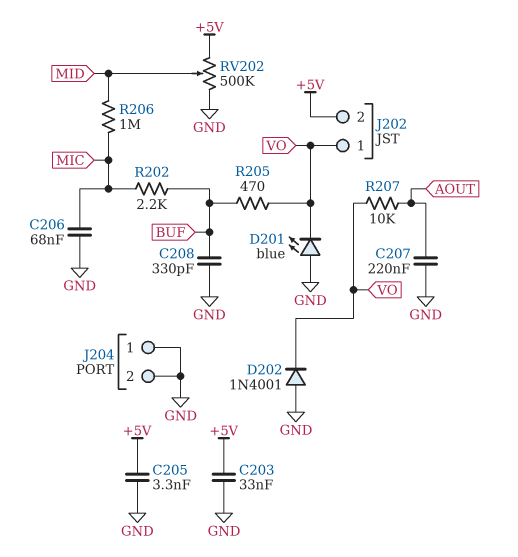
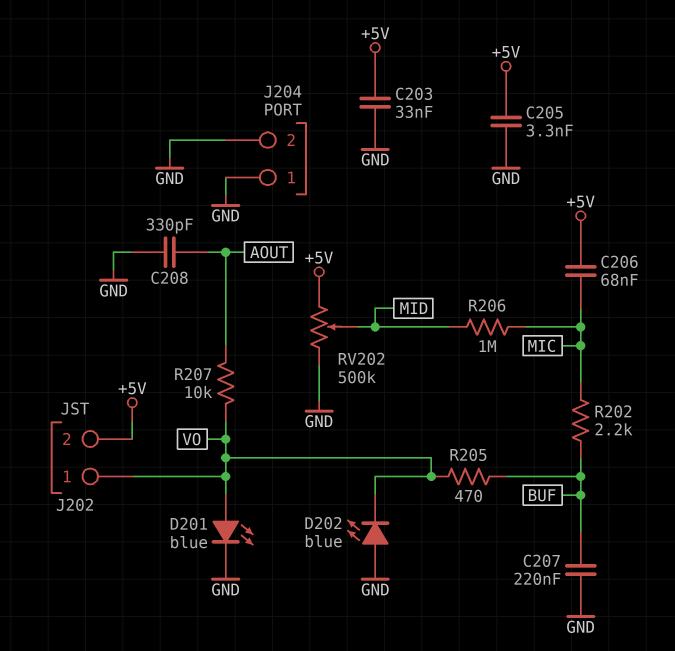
C206: 68nF (GND, MIC) -> 68nF (+5V, MIC)
C207: 220nF (AOUT, GND) -> 220nF (BUF, GND)
C208: 330pF (BUF, GND) -> 330pF (AOUT, GND)
D201: LED blue (A GND, K VO) -> LED blue (A VO, K GND)
D202: diode 1N4001 (A GND, K VO) -> LED blue (A GND, K VO)

